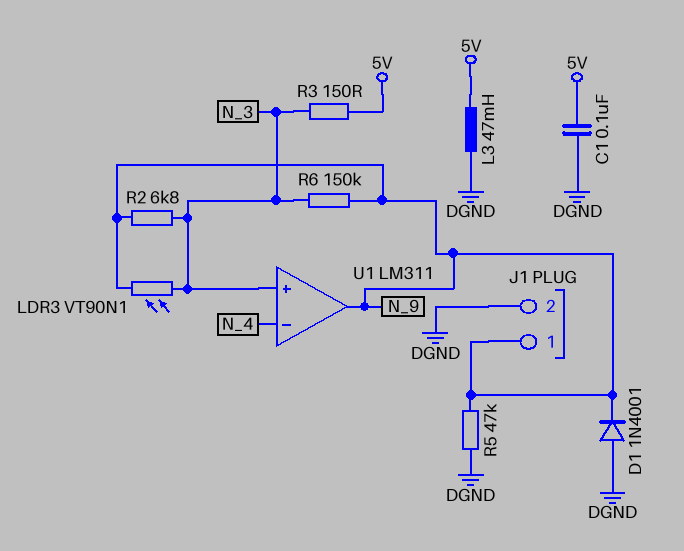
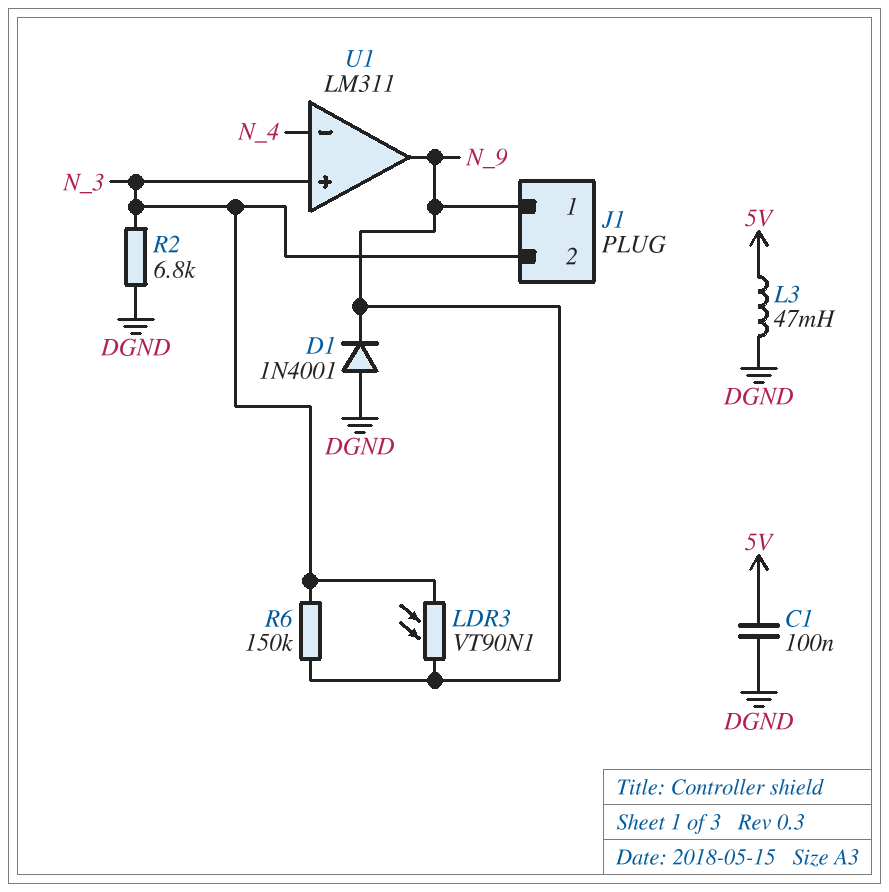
J1 pin 2: DGND -> N_3
R2: 6.8k (N_3, N_9) -> 6.8k (DGND, N_3)
R3: 150 (5V, N_3) -> none
R5: 47k (DGND, N_9) -> none

